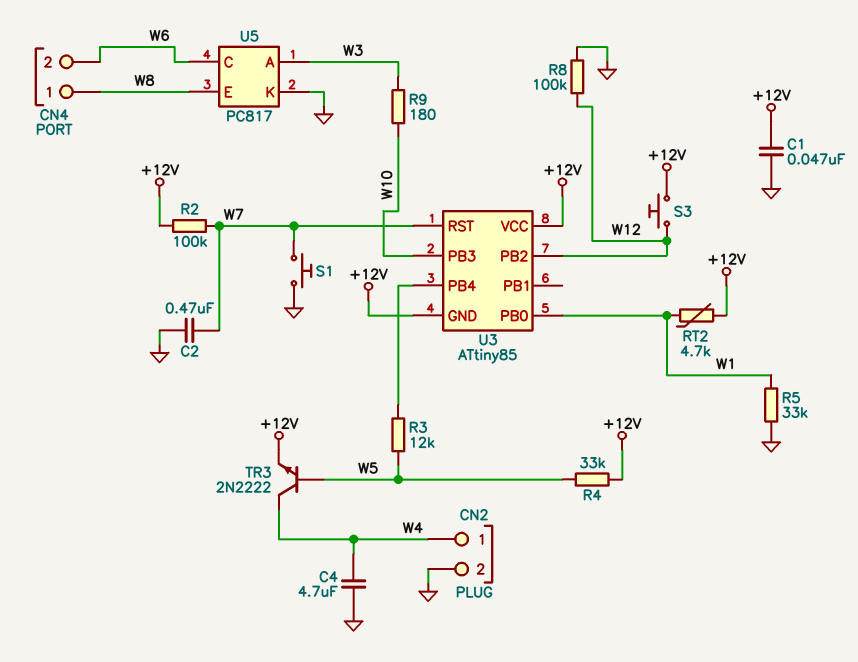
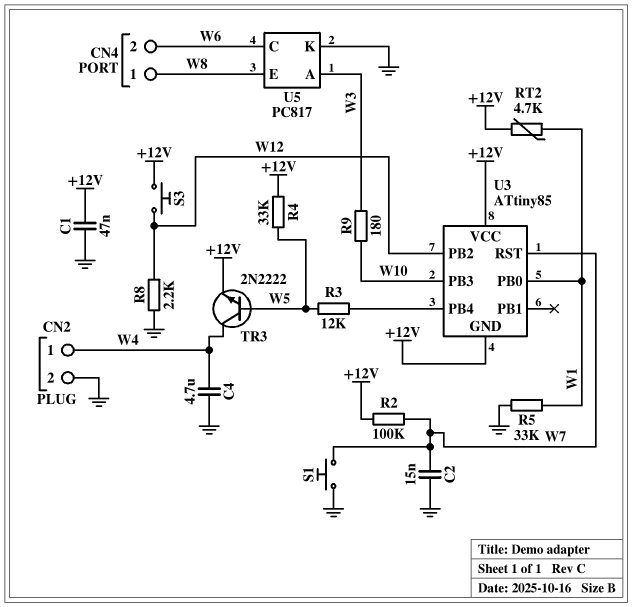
C2: 470nF (GND, W7) -> 15nF (GND, W7)
R8: 100k (GND, W12) -> 2.2k (GND, W12)

